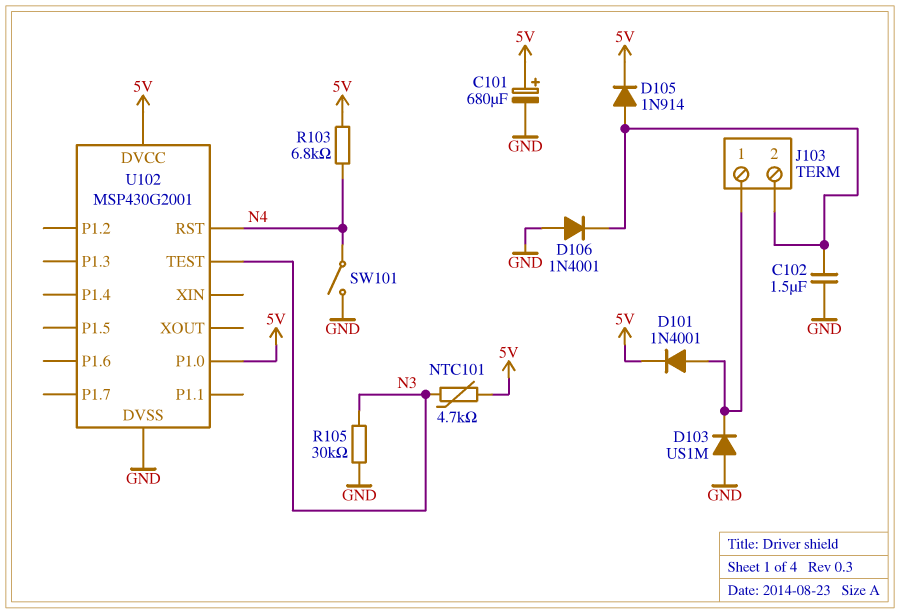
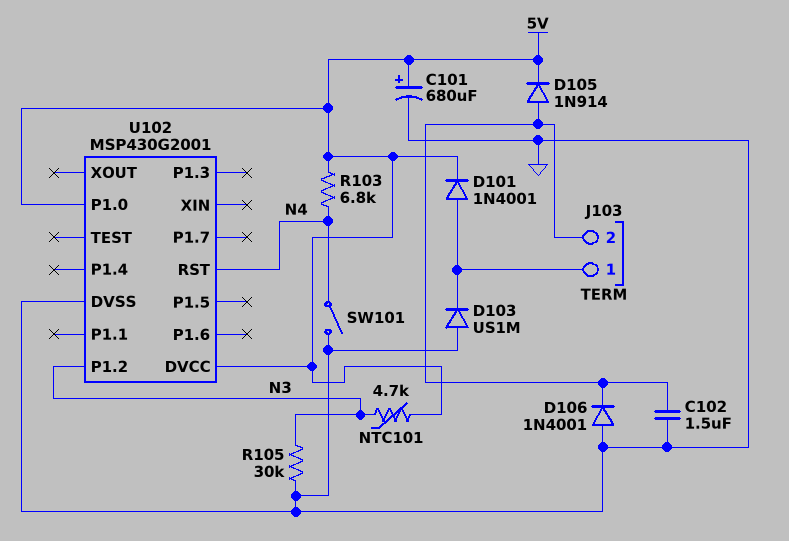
U102 pin P1.2: none -> N3
U102 pin TEST: N3 -> none

